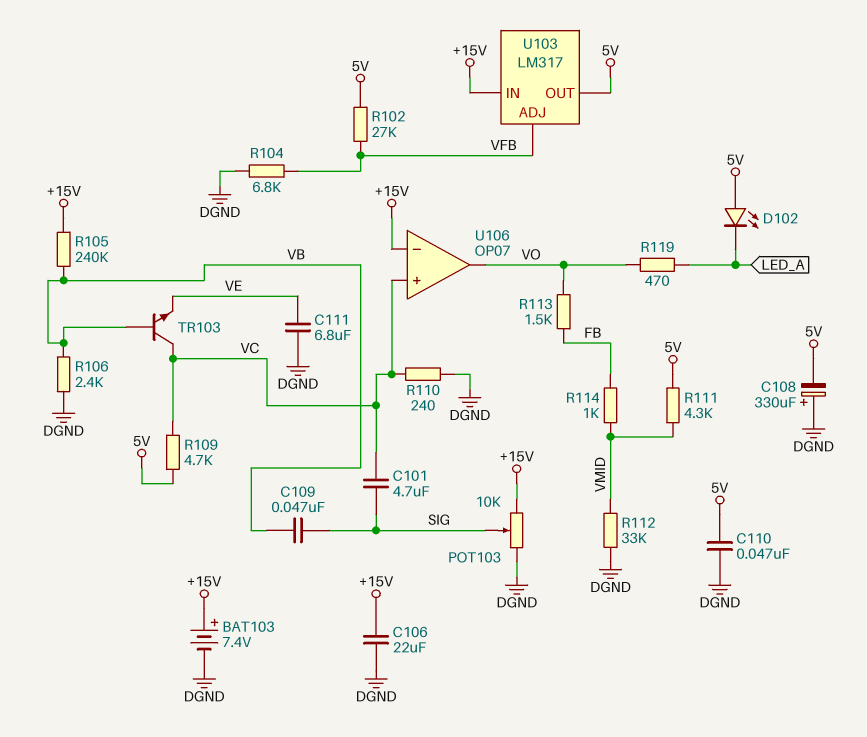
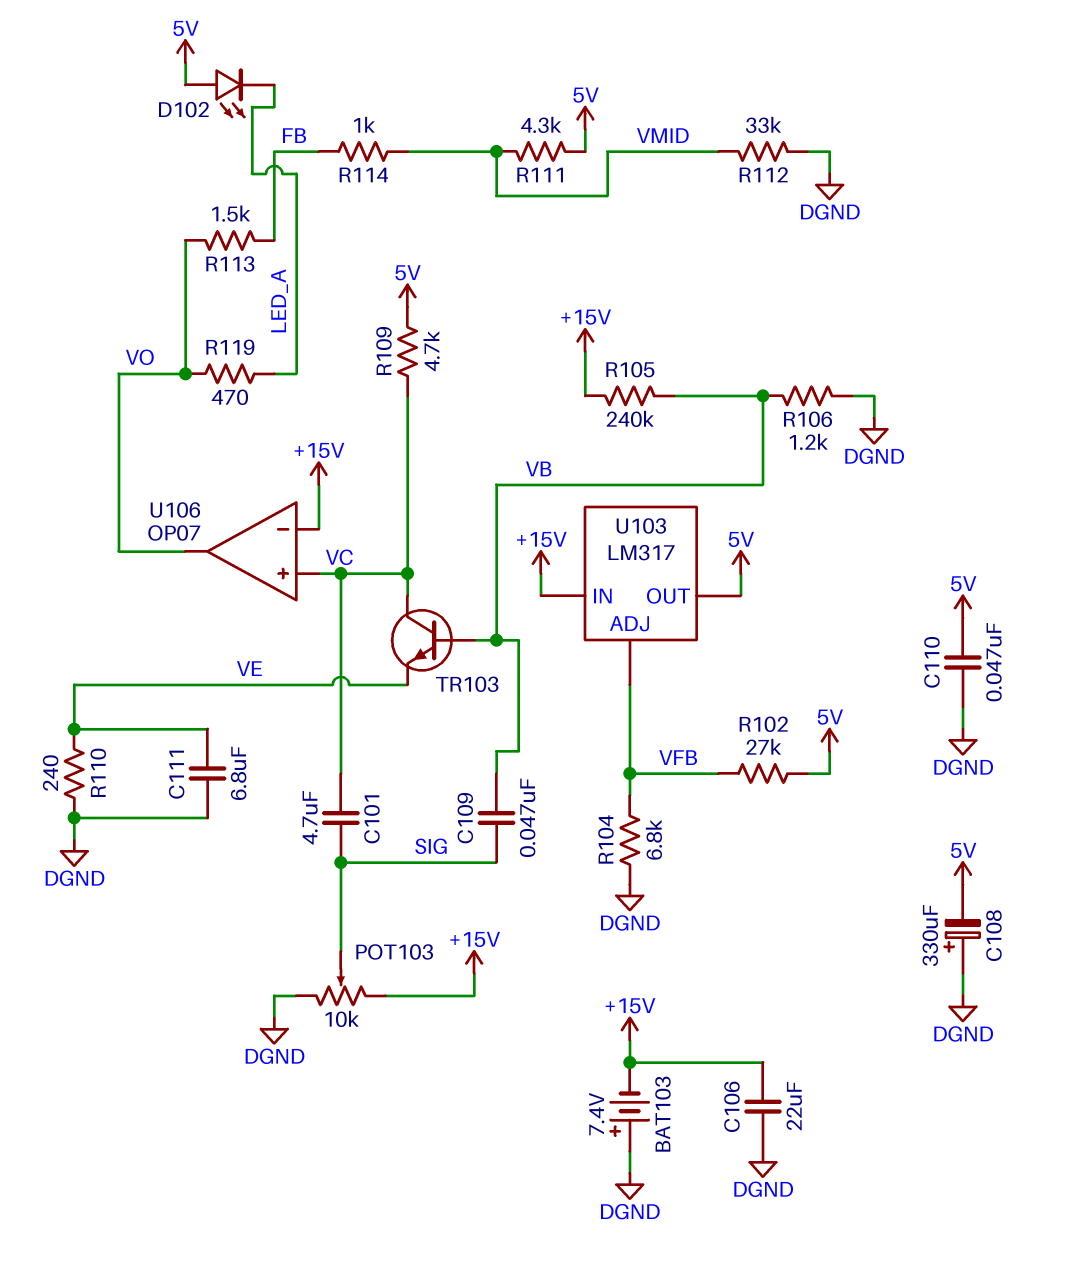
BAT103: 7.4V (plus +15V, minus DGND) -> 7.4V (plus DGND, minus +15V)
R106: 2.4k (DGND, VB) -> 1.2k (DGND, VB)
R110: 240 (DGND, VC) -> 240 (DGND, VE)

